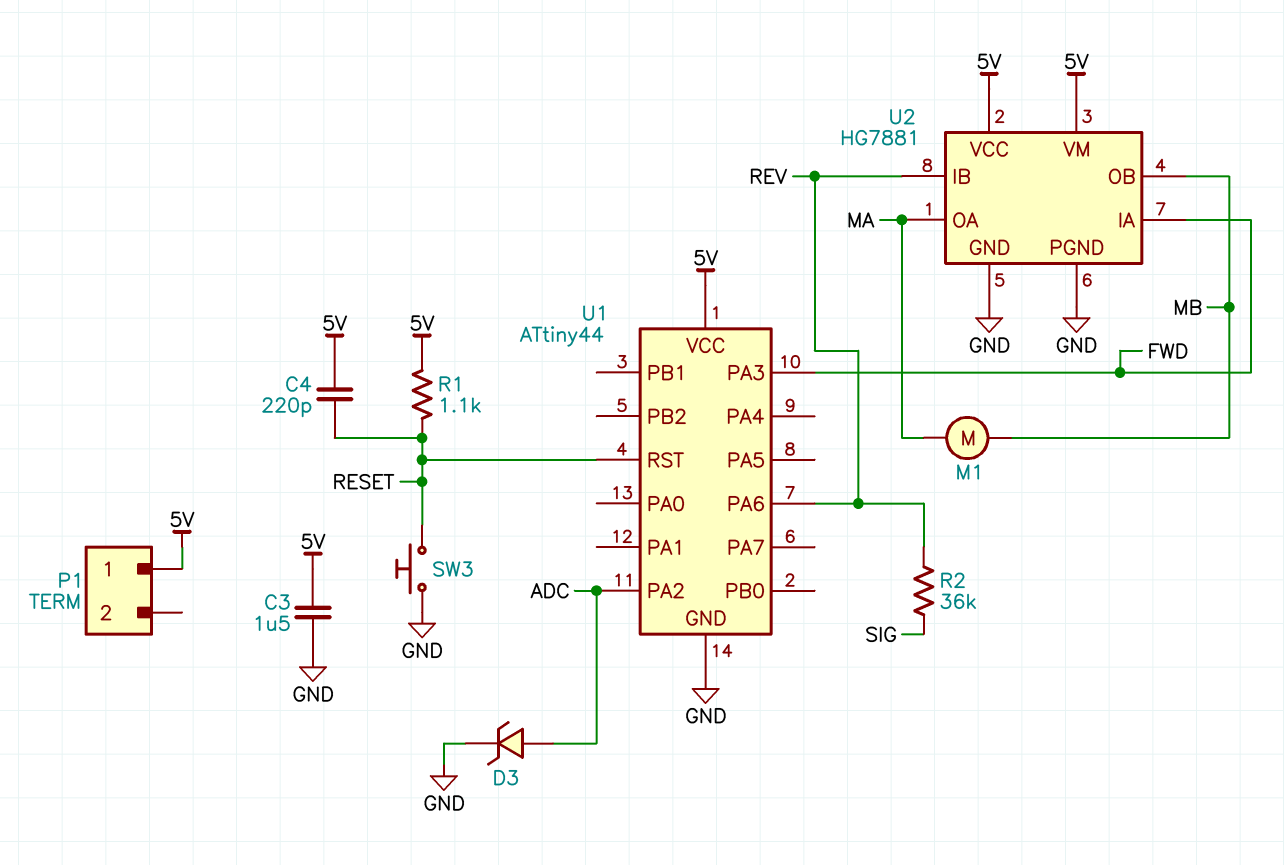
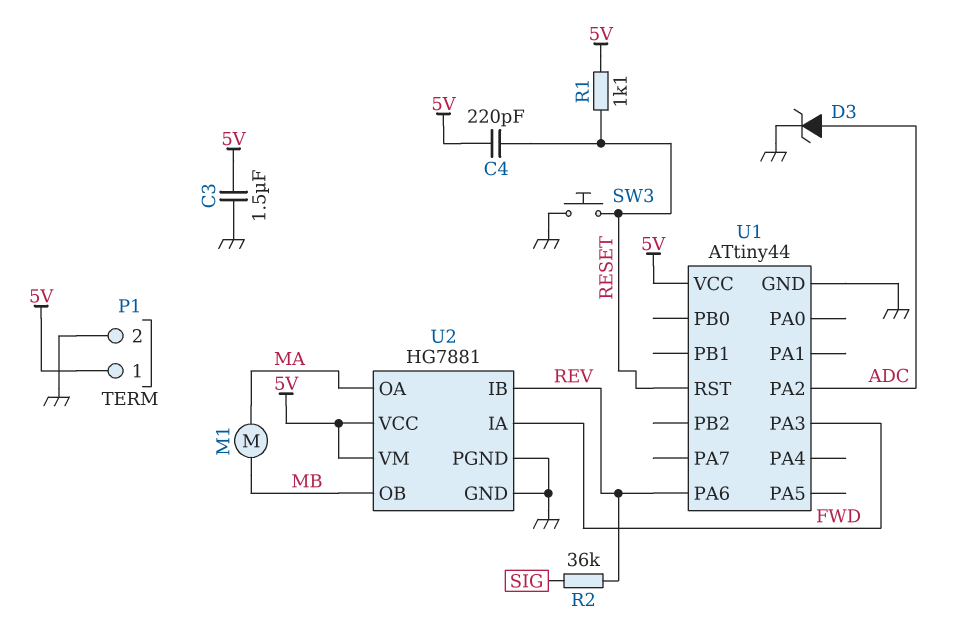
P1 pin 2: none -> GND

